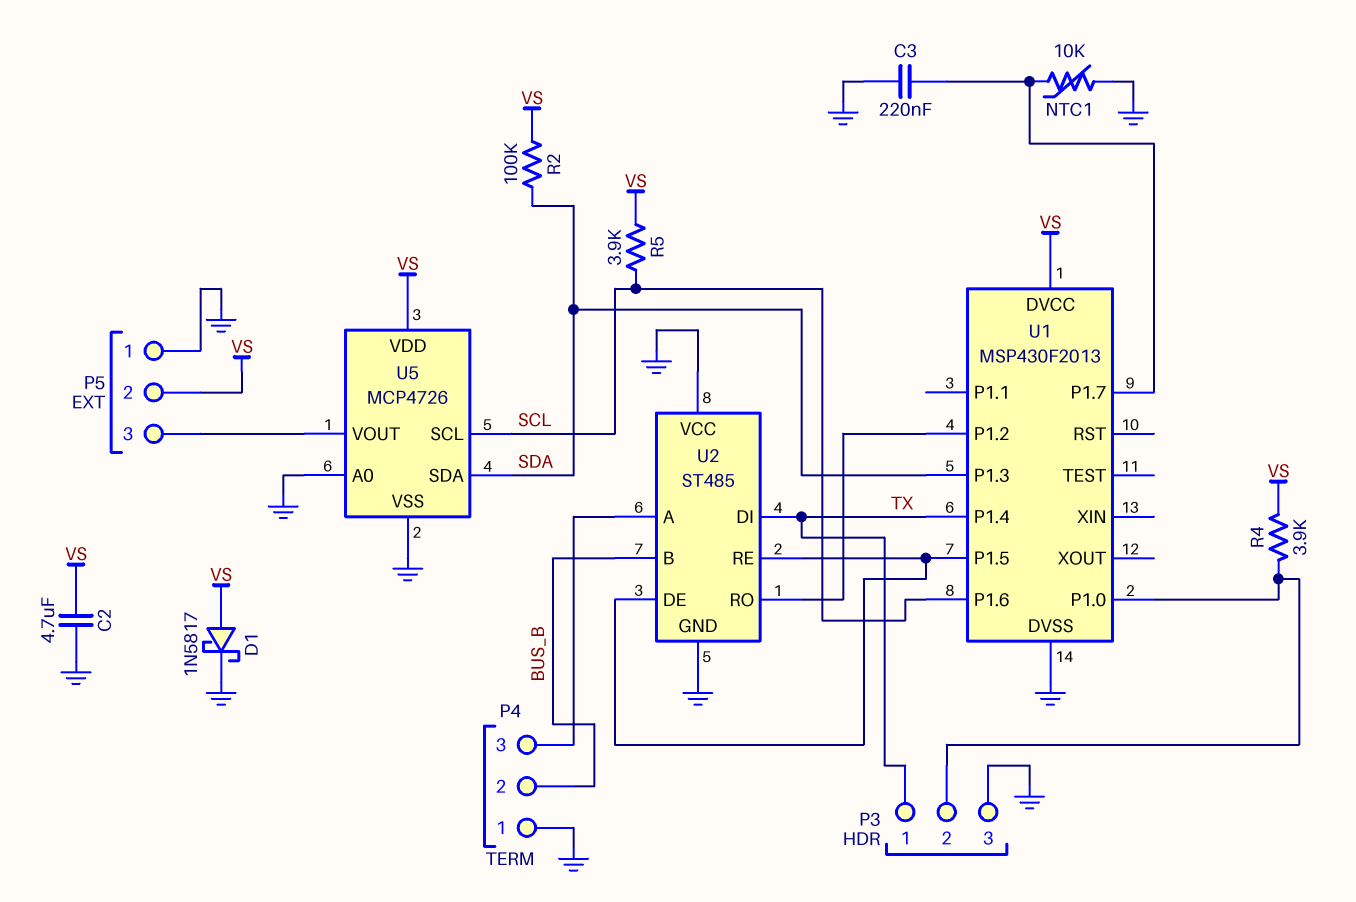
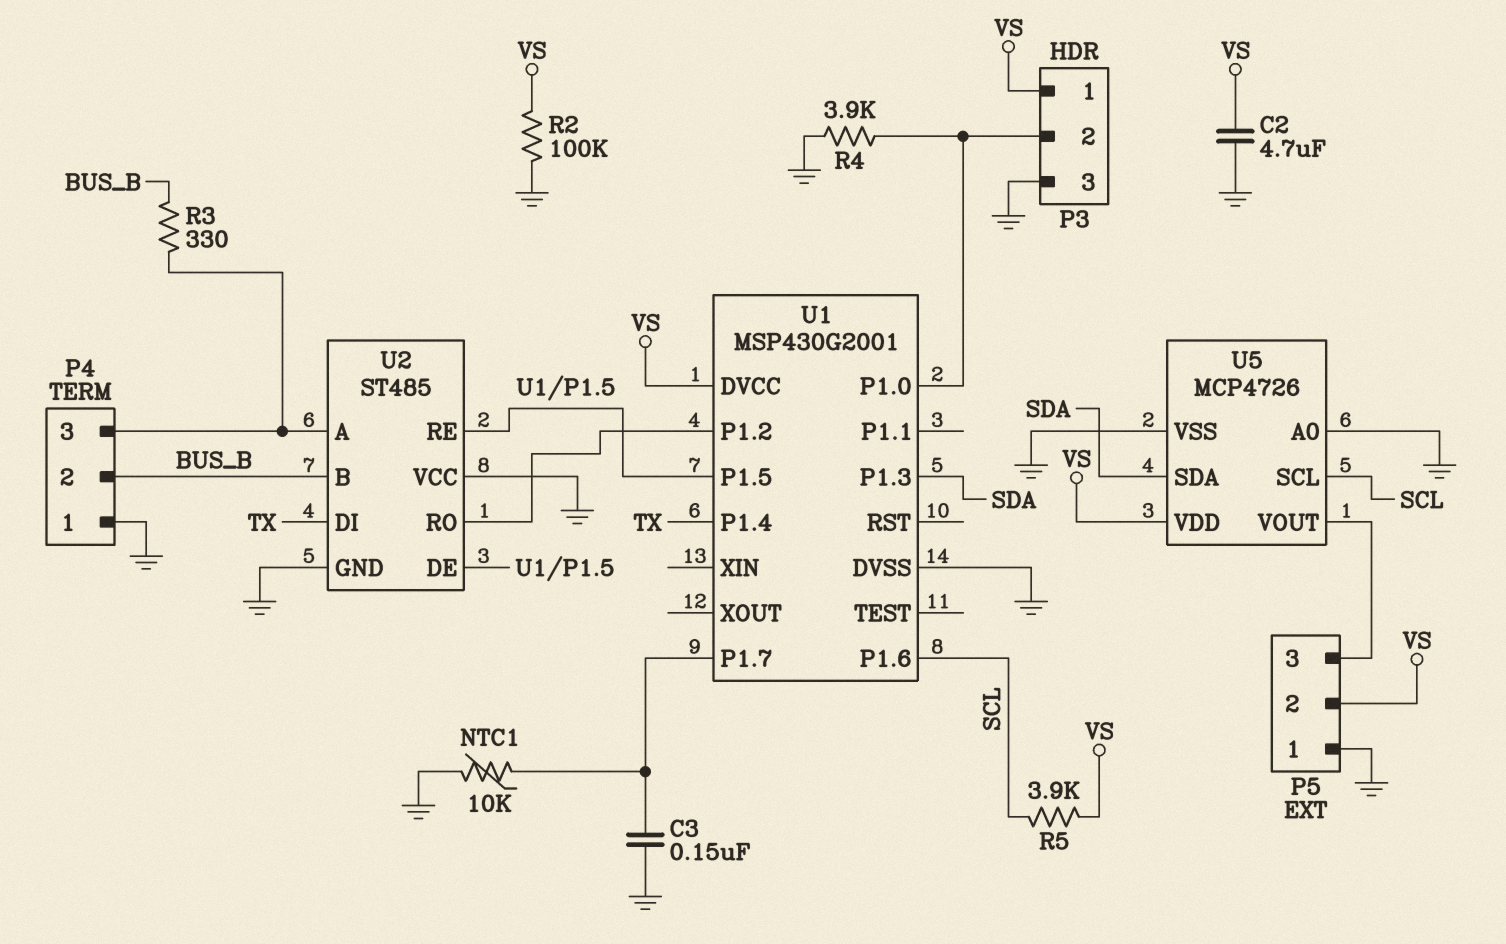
C3: 220nF (GND, U1/P1.7) -> 150nF (GND, U1/P1.7)
D1: schottky 1N5817 (A VS, K GND) -> none
P3 pin 1: TX -> VS
R2: 100k (SDA, VS) -> 100k (GND, VS)
R3: none -> 330 (BUS_B, P4/3)
R4: 3.9k (P3/2, VS) -> 3.9k (GND, P3/2)
U1: MSP430F2013 -> MSP430G2001

